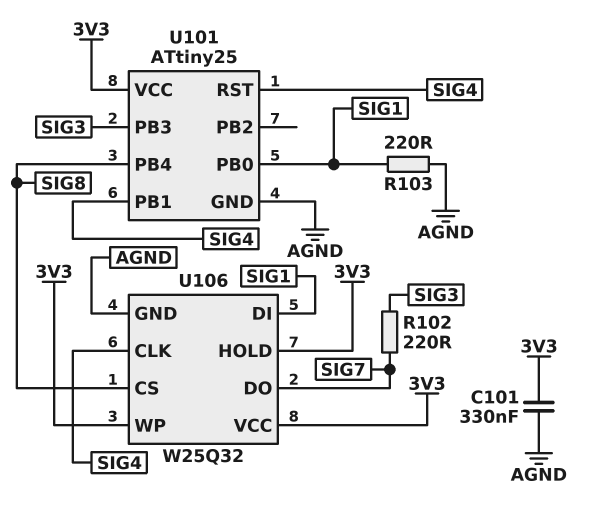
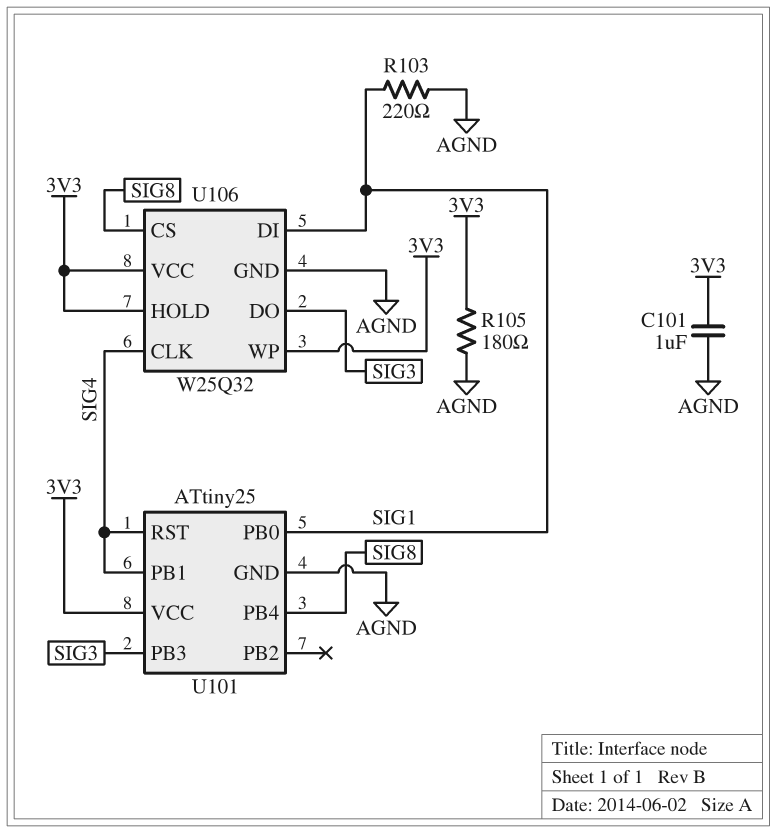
C101: 330nF (3V3, AGND) -> 1uF (3V3, AGND)
R102: 220 (SIG3, SIG7) -> none
R105: none -> 180 (3V3, AGND)
U106 pin DO: SIG7 -> SIG3

